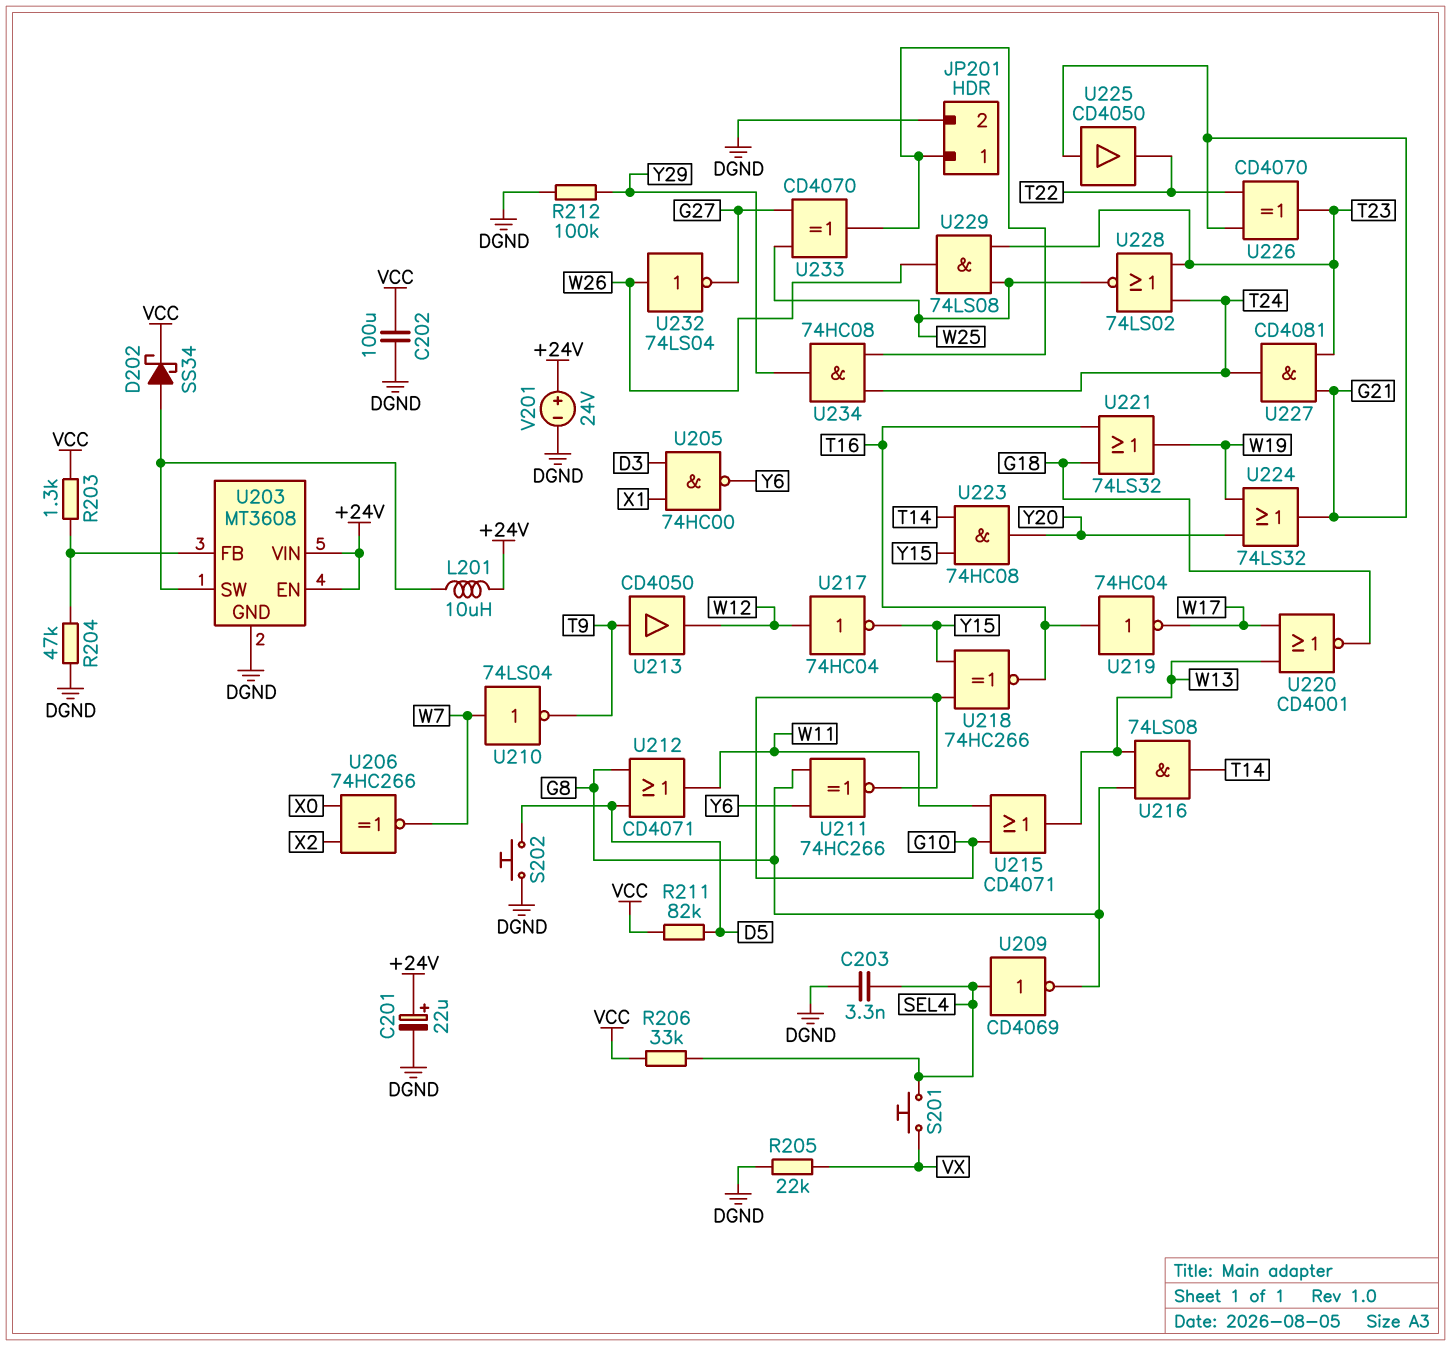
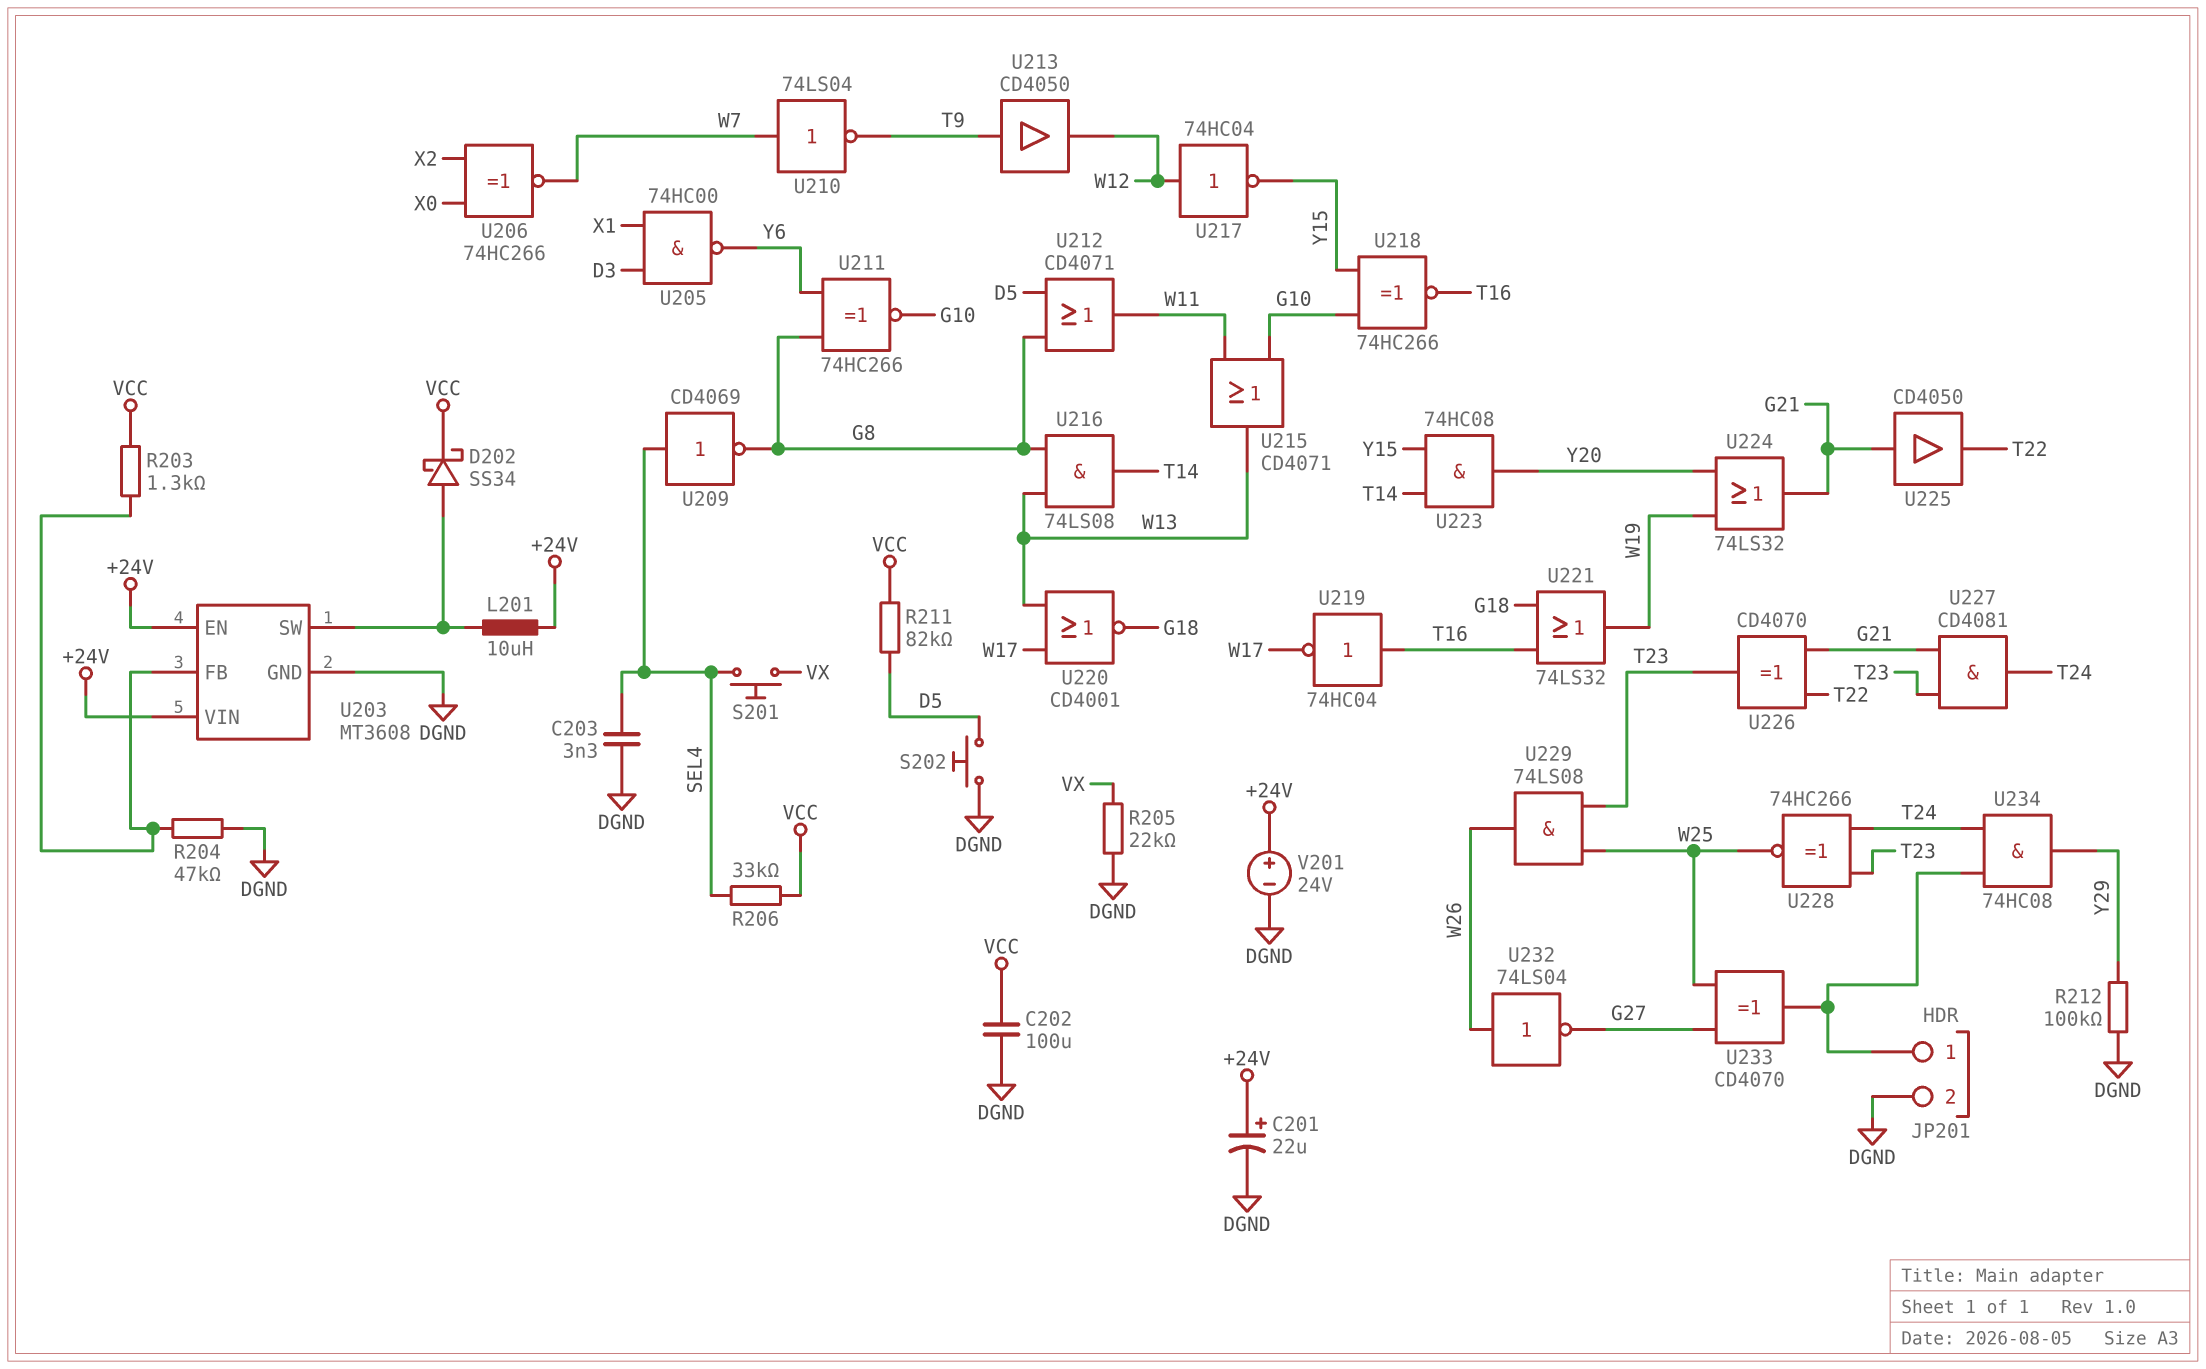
U228: NOR 74LS02 (in T23, in T24, out W25) -> XNOR 74HC266 (in T23, in T24, out W25)

